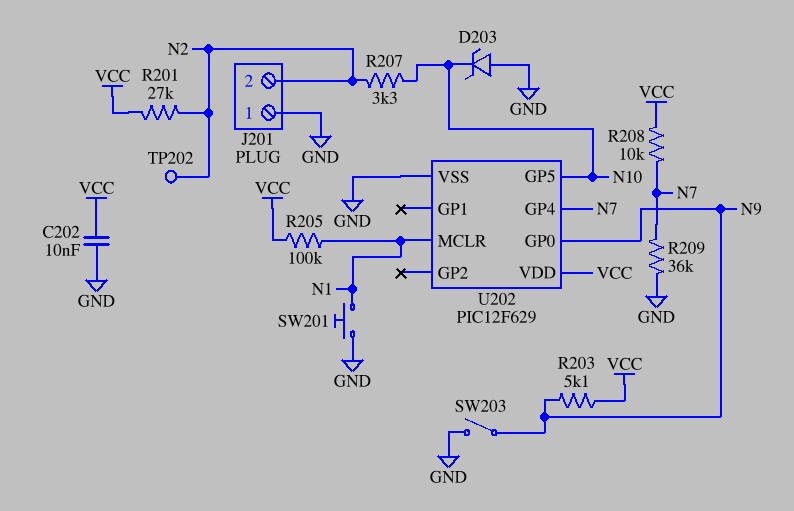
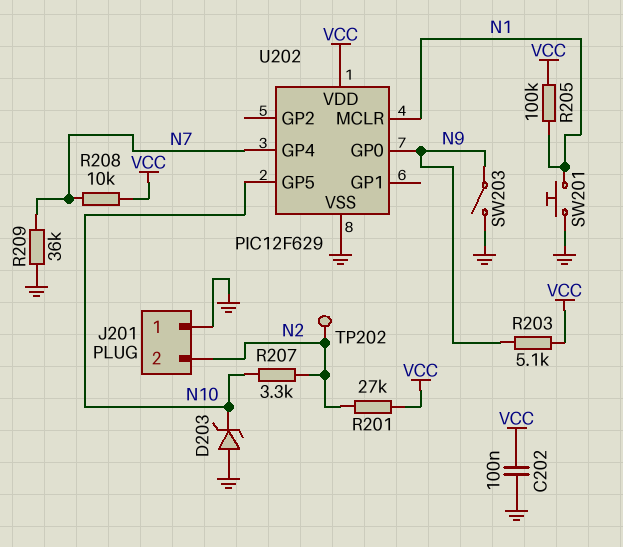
C202: 10nF (GND, VCC) -> 100nF (GND, VCC)

